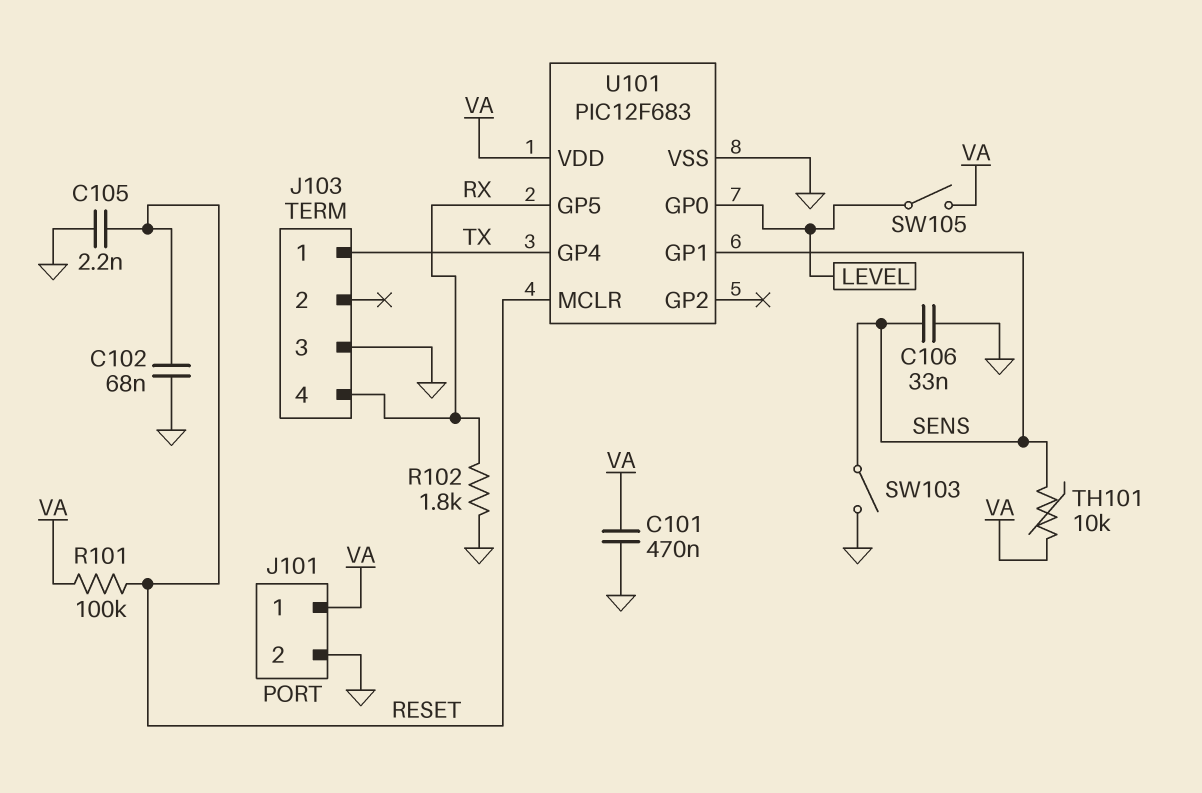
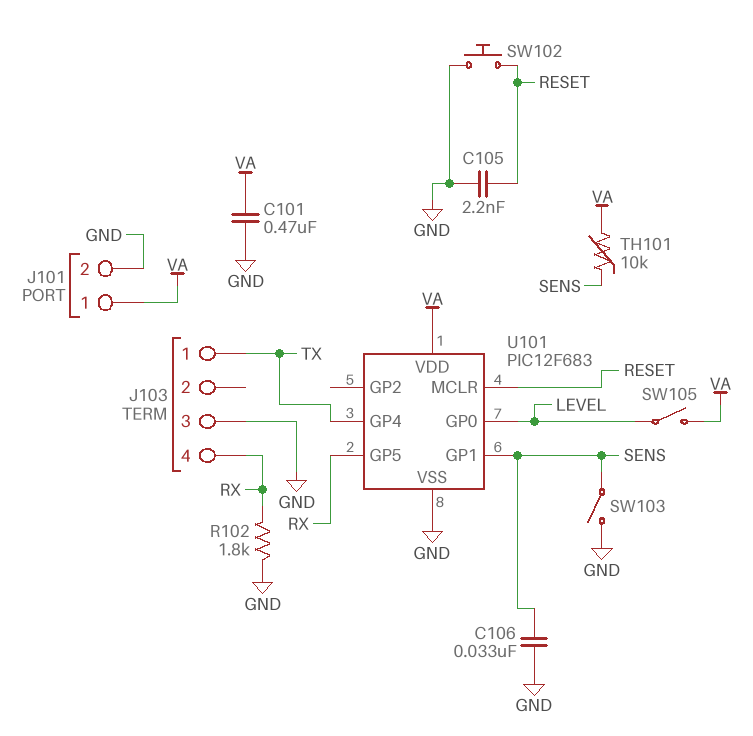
C102: 68nF (GND, RESET) -> none
R101: 100k (RESET, VA) -> none
SW102: none -> button (GND, RESET)

